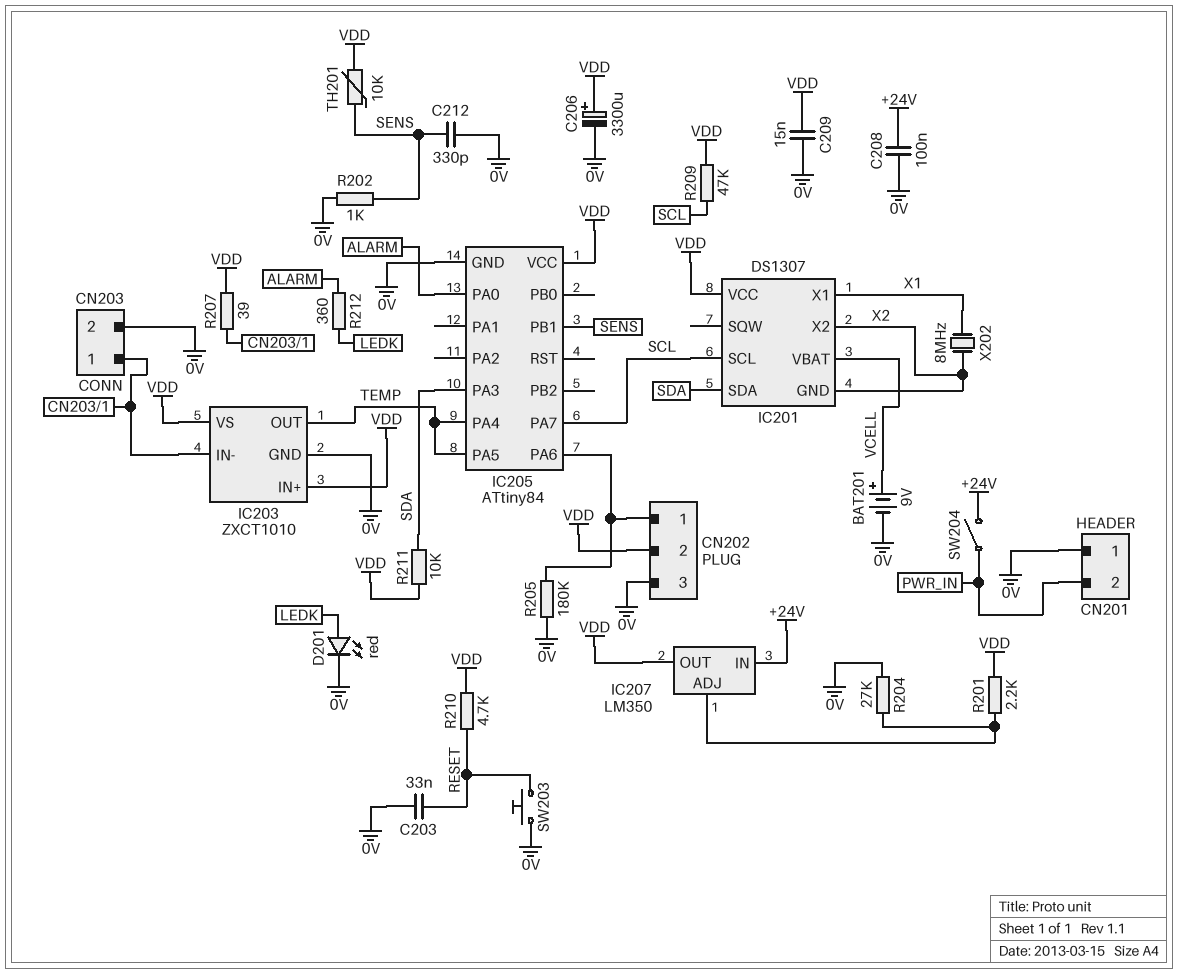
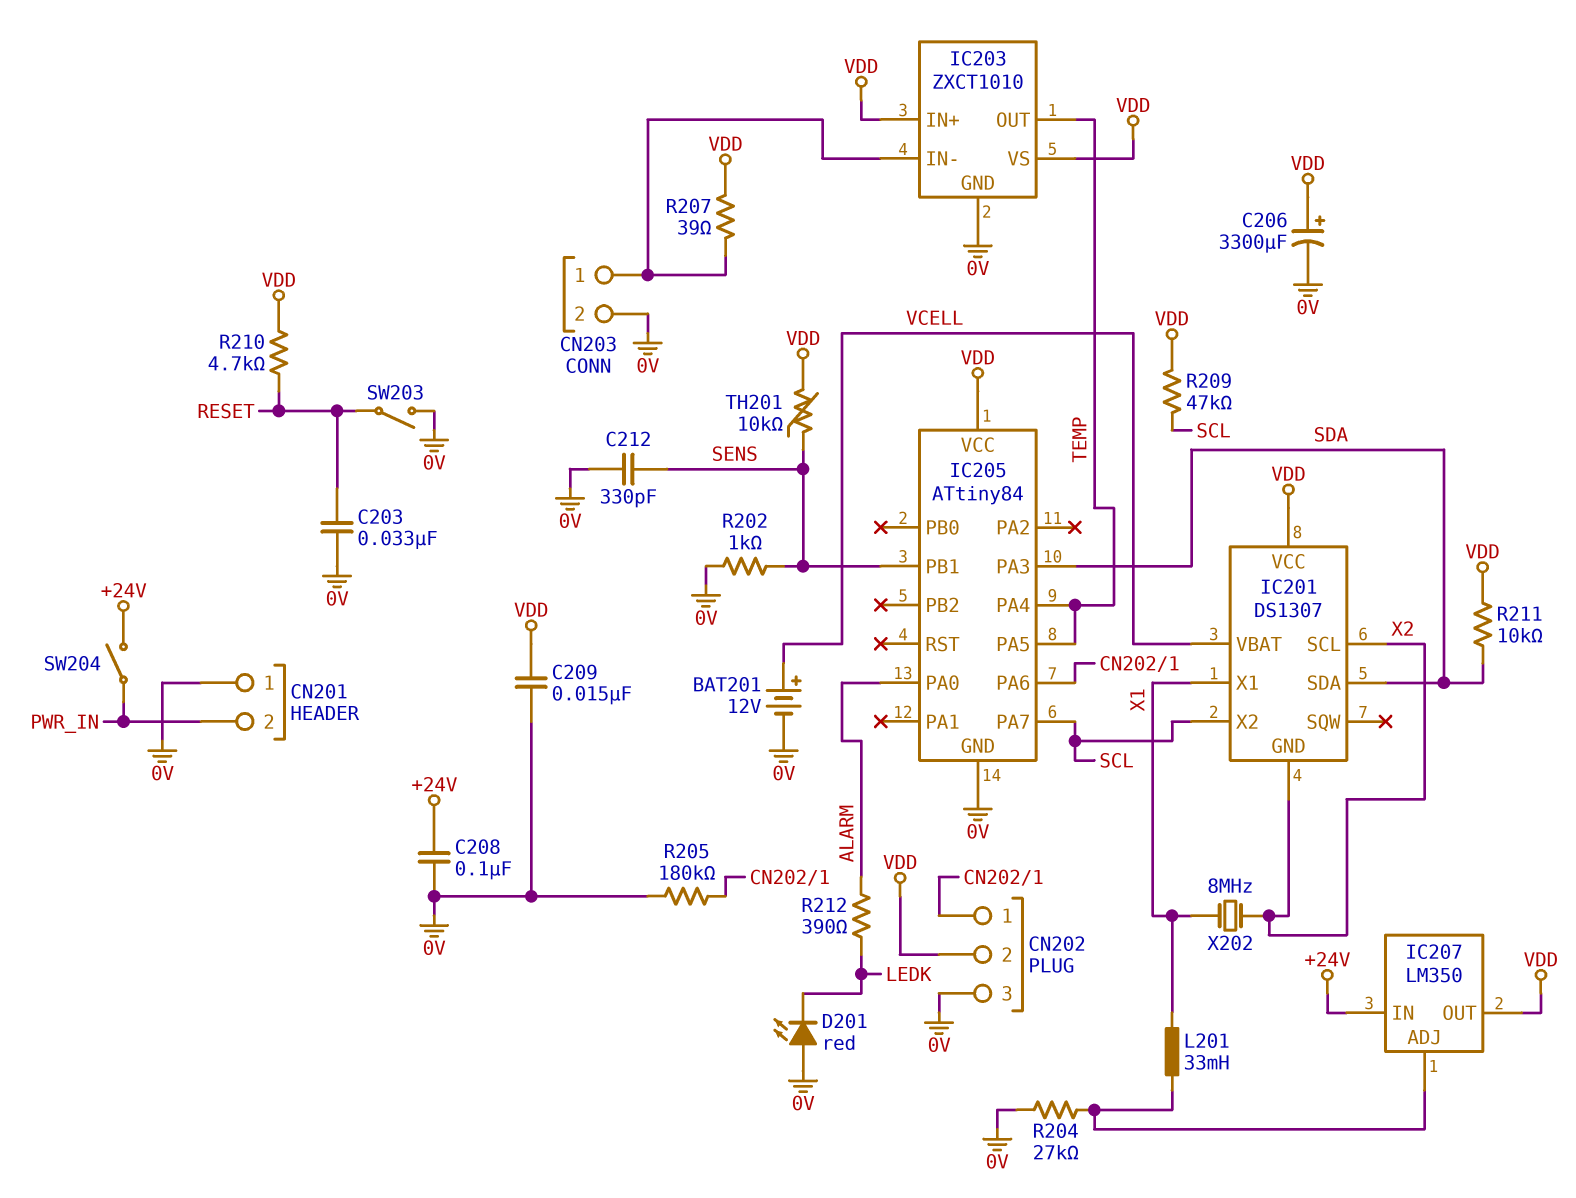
BAT201: 9V (plus VCELL, minus 0V) -> 12V (plus VCELL, minus 0V)
D201: LED red (A LEDK, K 0V) -> LED red (A 0V, K LEDK)
IC201 pin SCL: SCL -> X2
IC201 pin X2: X2 -> SCL
L201: none -> 33mH (IC207/ADJ, X1)
R201: 2.2k (IC207/ADJ, VDD) -> none
R212: 360 (ALARM, LEDK) -> 390 (ALARM, LEDK)
SW203: button (0V, RESET) -> switch (0V, RESET)

